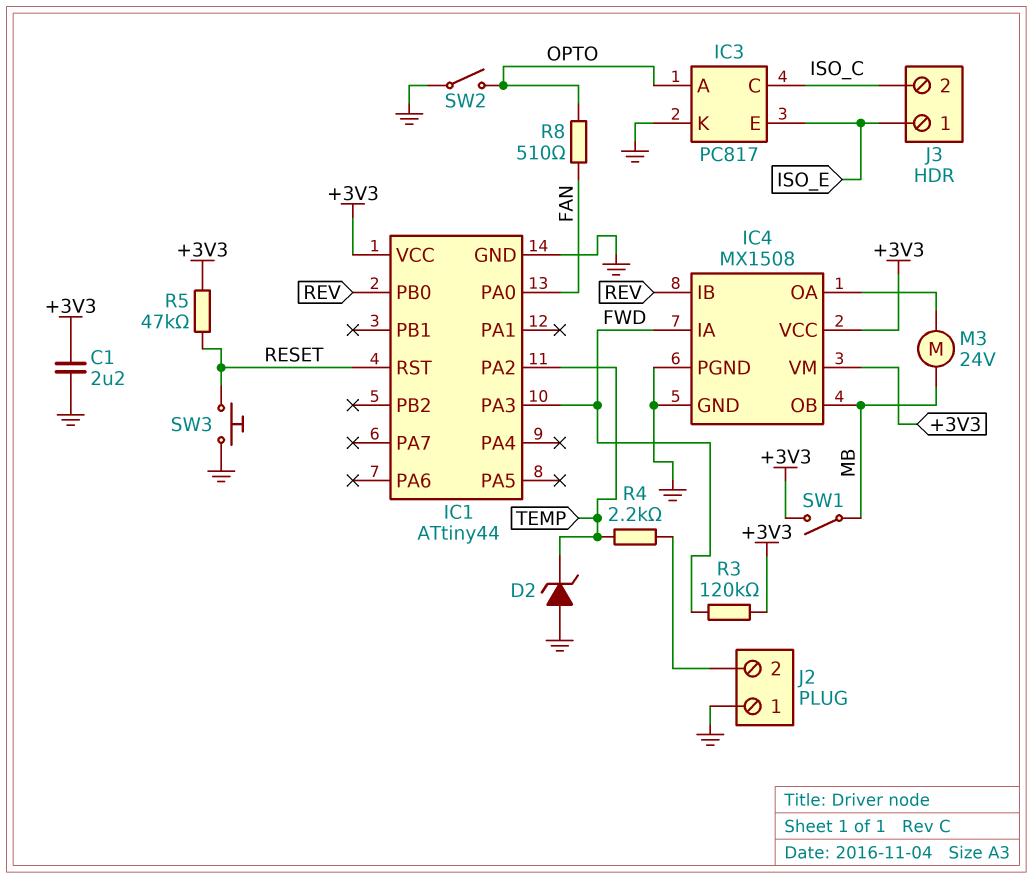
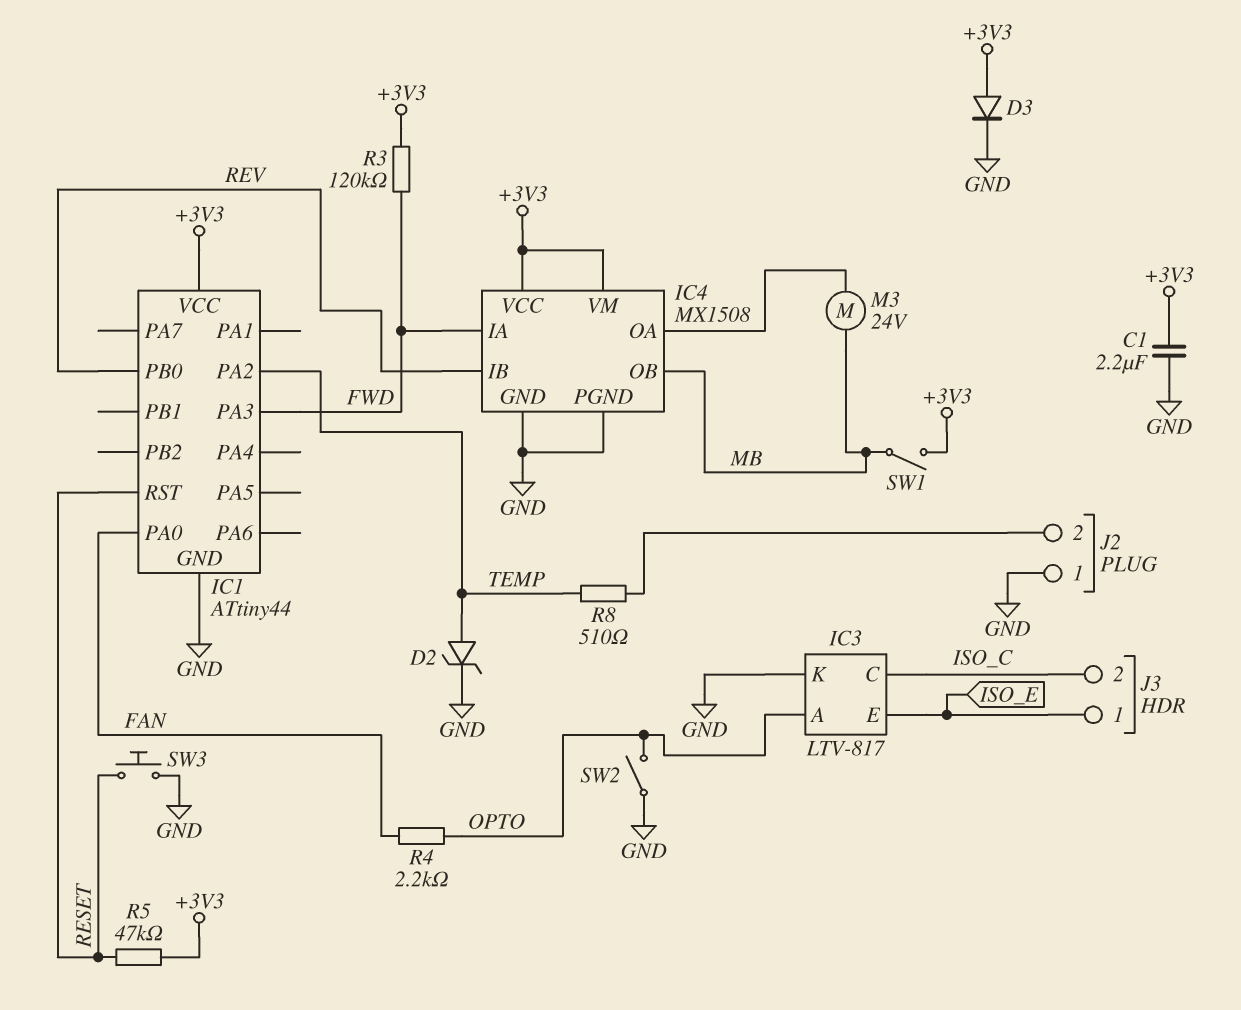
D2: zener (A GND, K TEMP) -> zener (A TEMP, K GND)
D3: none -> diode (A +3V3, K GND)
IC3: PC817 -> LTV-817
R4: 2.2k (J2/2, TEMP) -> 2.2k (FAN, OPTO)
R8: 510 (FAN, OPTO) -> 510 (J2/2, TEMP)

